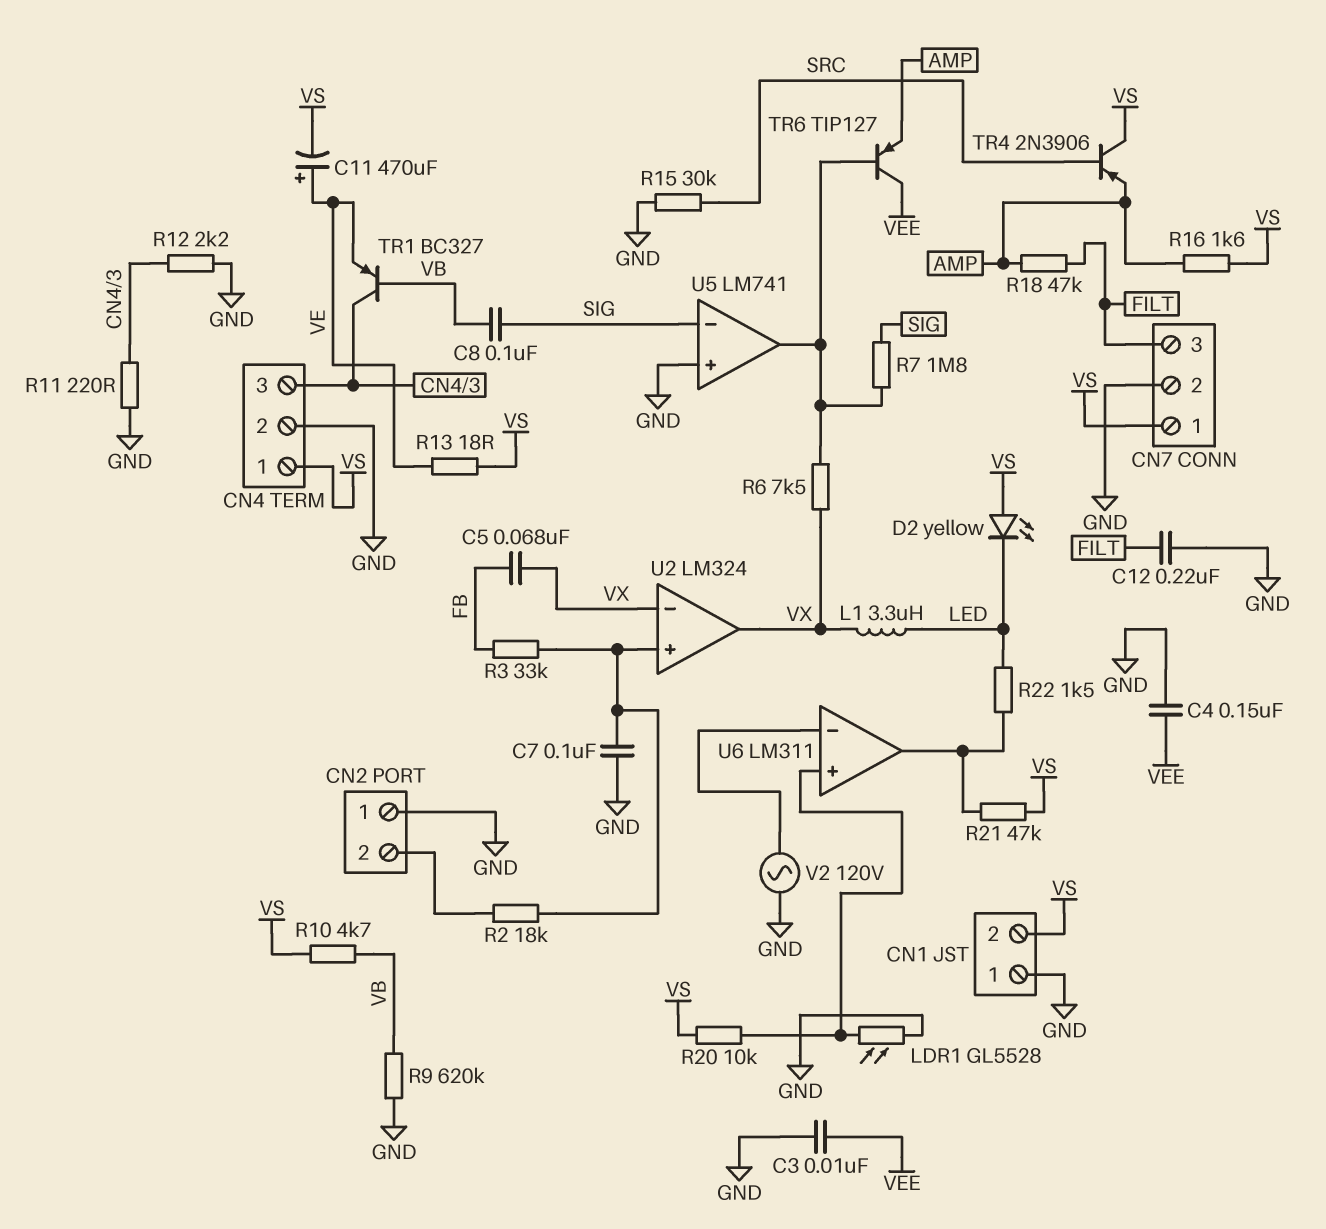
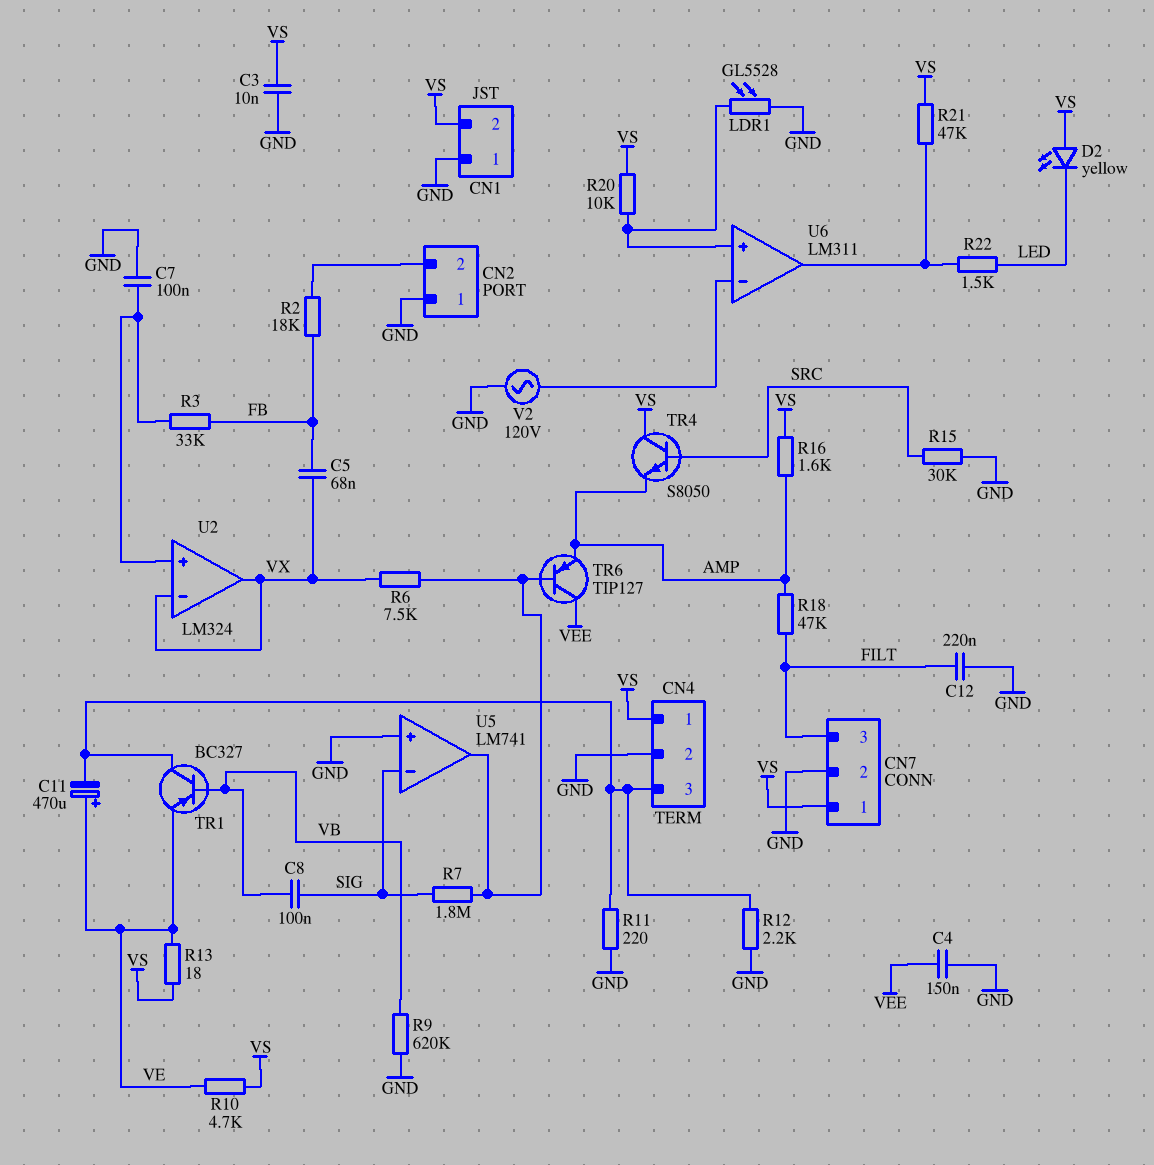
C3: 10nF (GND, VEE) -> 10nF (GND, VS)
C11: 470uF (plus VE, minus VS) -> 470uF (plus VE, minus CN4/3)
L1: 3.3uH (LED, VX) -> none
R2: 18k (CN2/2, U2/in+) -> 18k (CN2/2, FB)
R10: 4.7k (VB, VS) -> 4.7k (VE, VS)
TR4: PNP 2N3906 (B SRC, C VS, E AMP) -> NPN S8050 (B SRC, C VS, E AMP)

